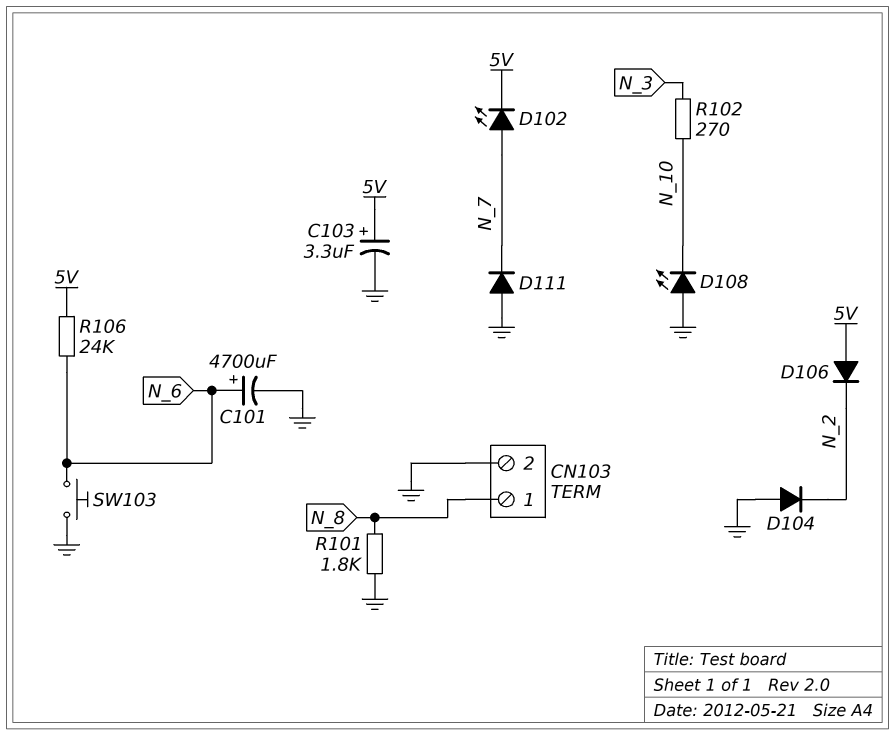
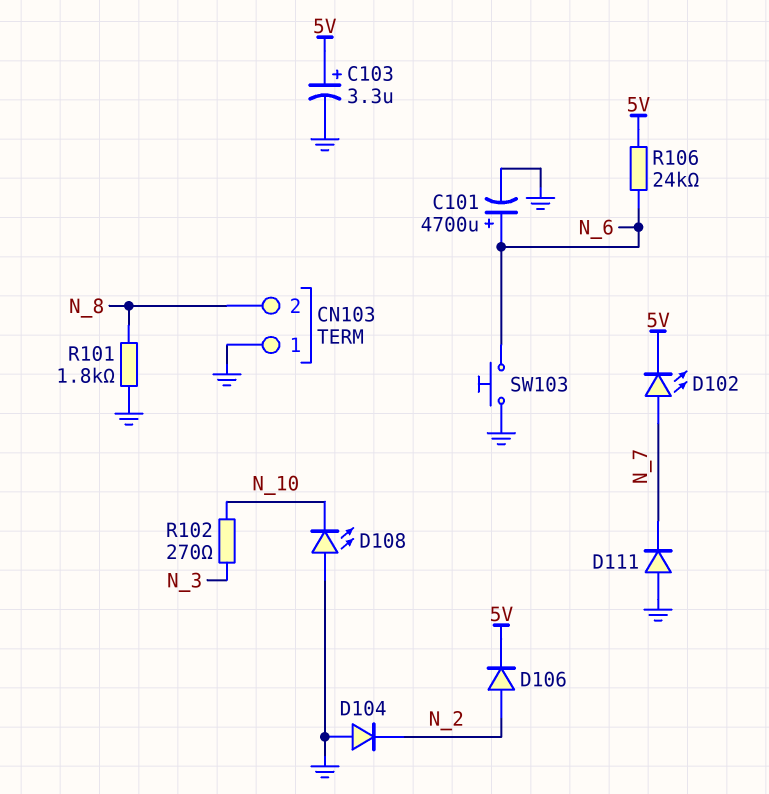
CN103 pin 1: N_8 -> GND
CN103 pin 2: GND -> N_8
D106: diode (A 5V, K N_2) -> diode (A N_2, K 5V)

